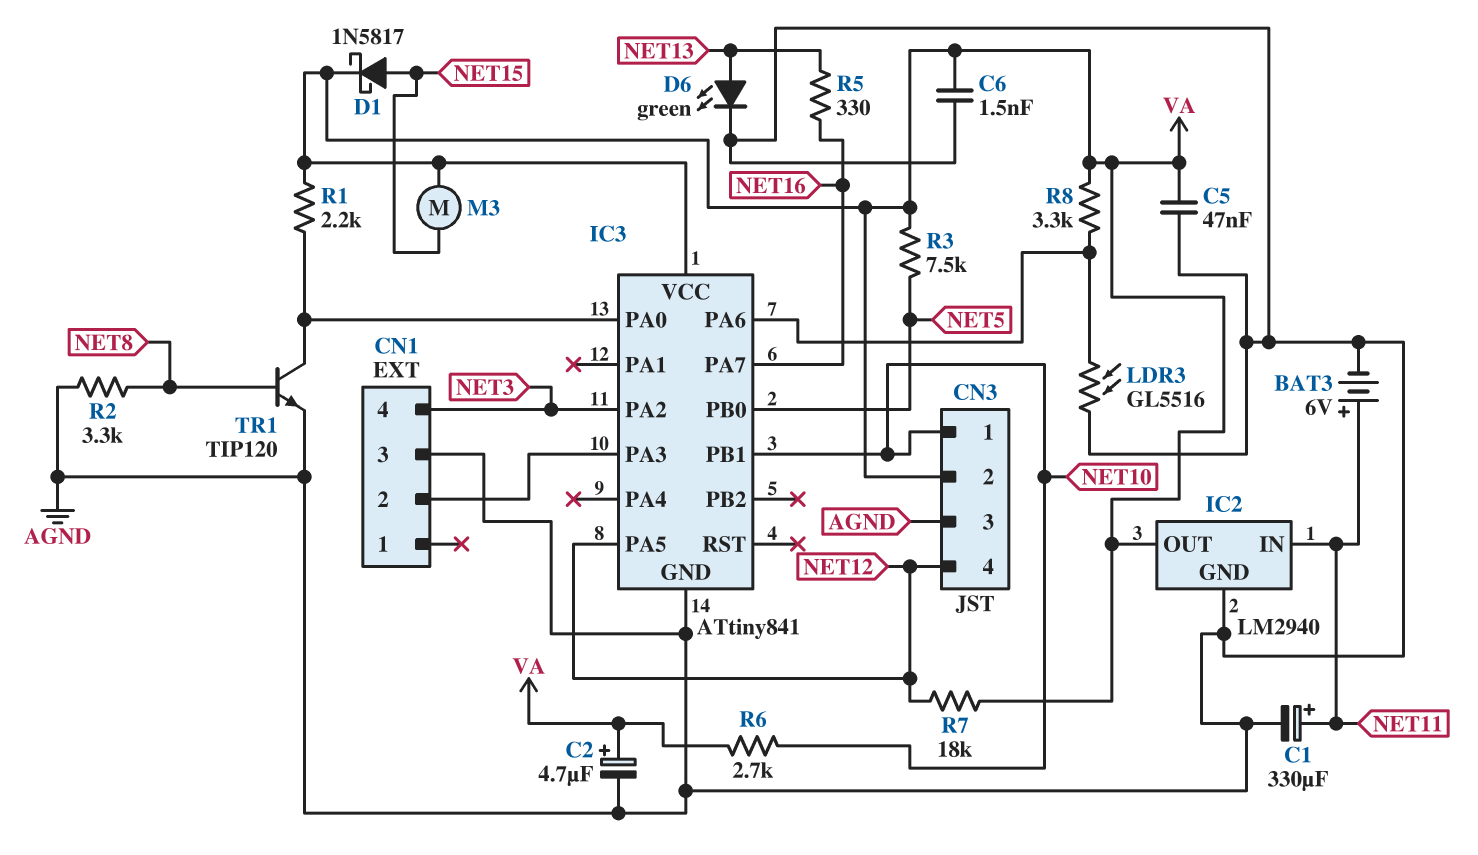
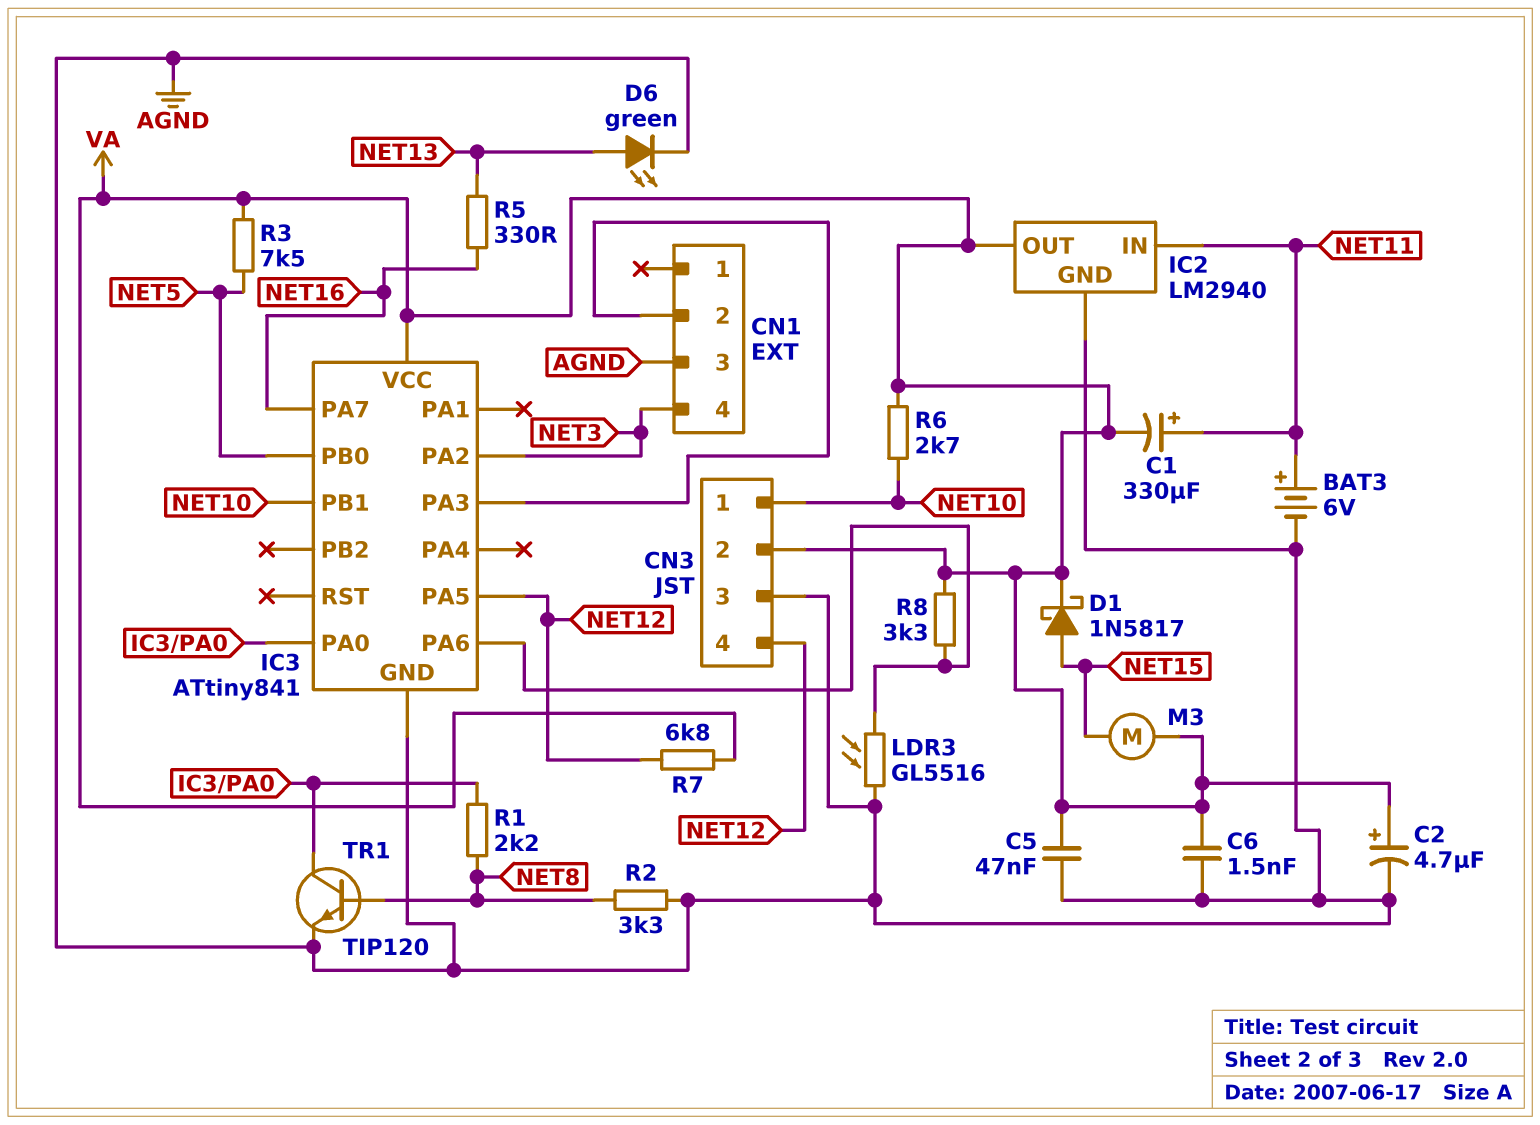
C1: 330uF (plus NET11, minus AGND) -> 330uF (plus NET11, minus VA)
R1: 2.2k (IC3/PA0, VA) -> 2.2k (IC3/PA0, NET8)
R7: 18k (NET12, VA) -> 6.8k (NET12, VA)

